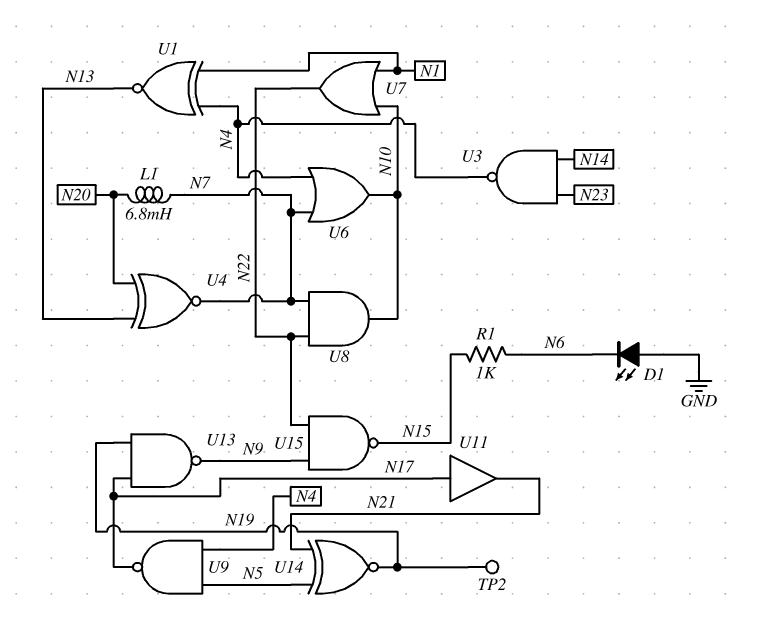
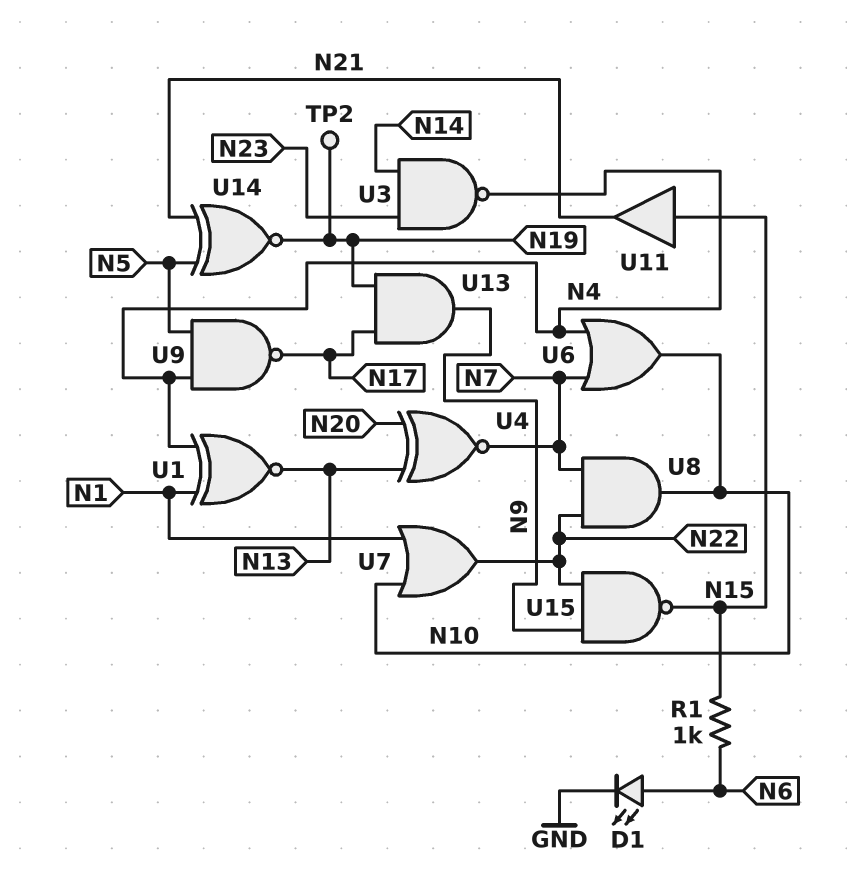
D1: LED (A GND, K N6) -> LED (A N6, K GND)
L1: 6.8mH (N7, N20) -> none
U11: buffer (in N17, out N21) -> buffer (in N15, out N21)
U13: NAND (in N17, in N19, out N9) -> AND (in N17, in N19, out N9)

